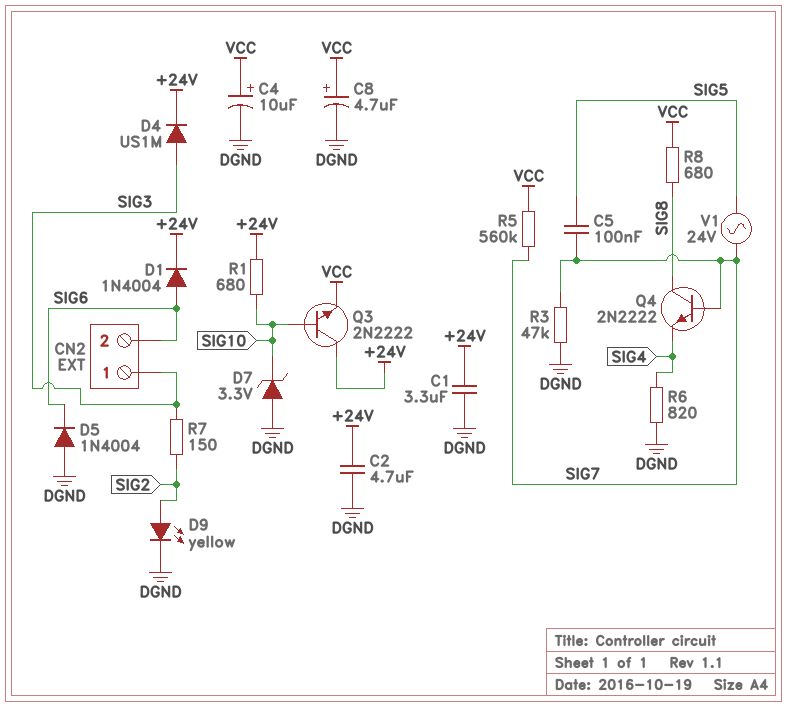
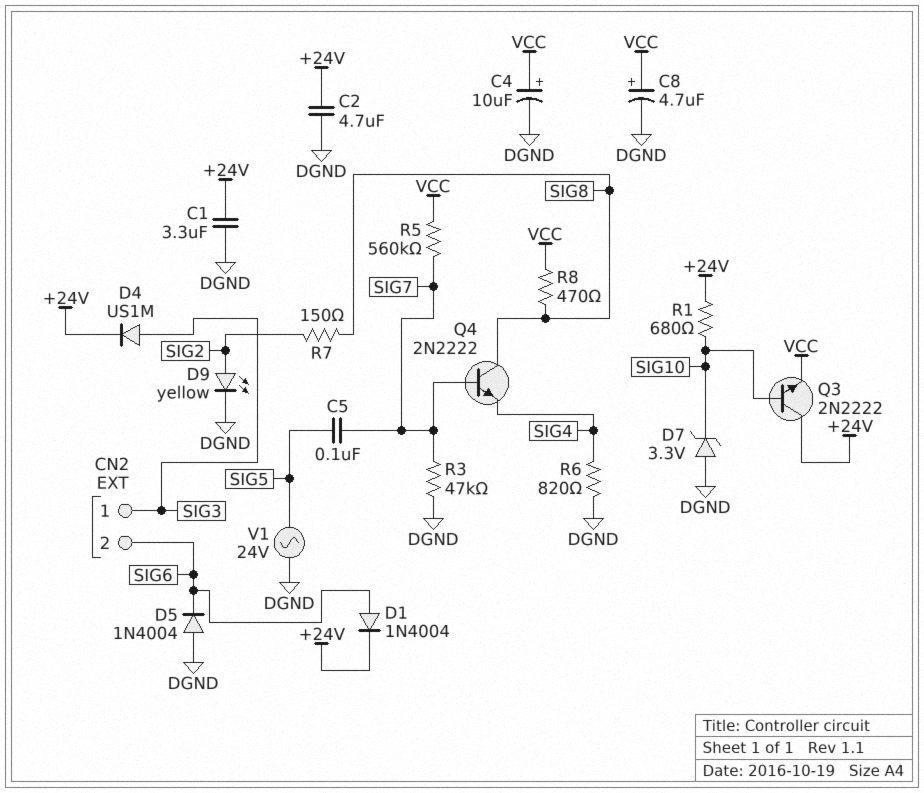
R7: 150 (SIG2, SIG3) -> 150 (SIG2, SIG8)
R8: 680 (SIG8, VCC) -> 470 (SIG8, VCC)
V1: AC 24V (SIG5, SIG7) -> AC 24V (DGND, SIG5)

